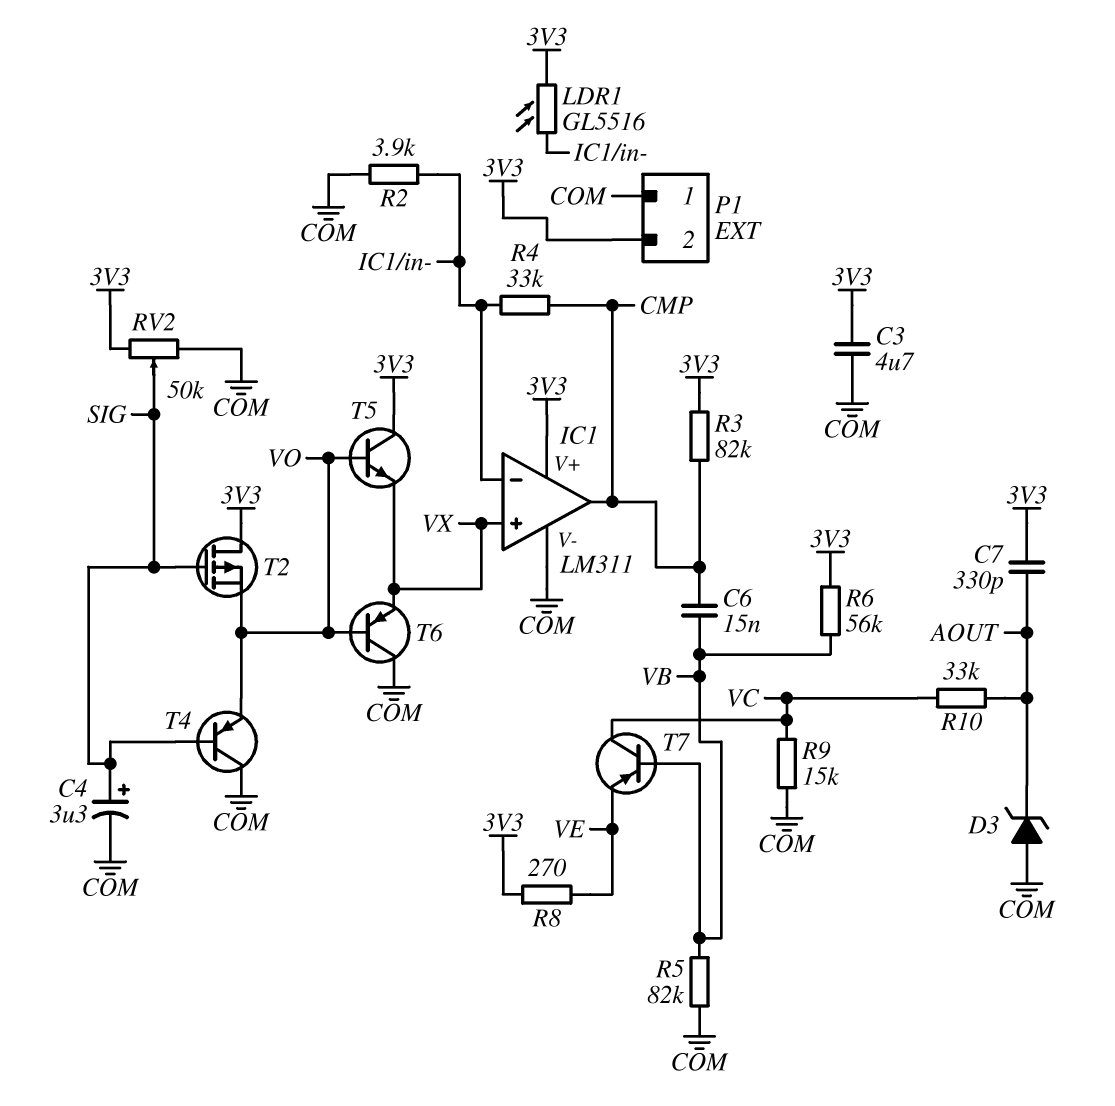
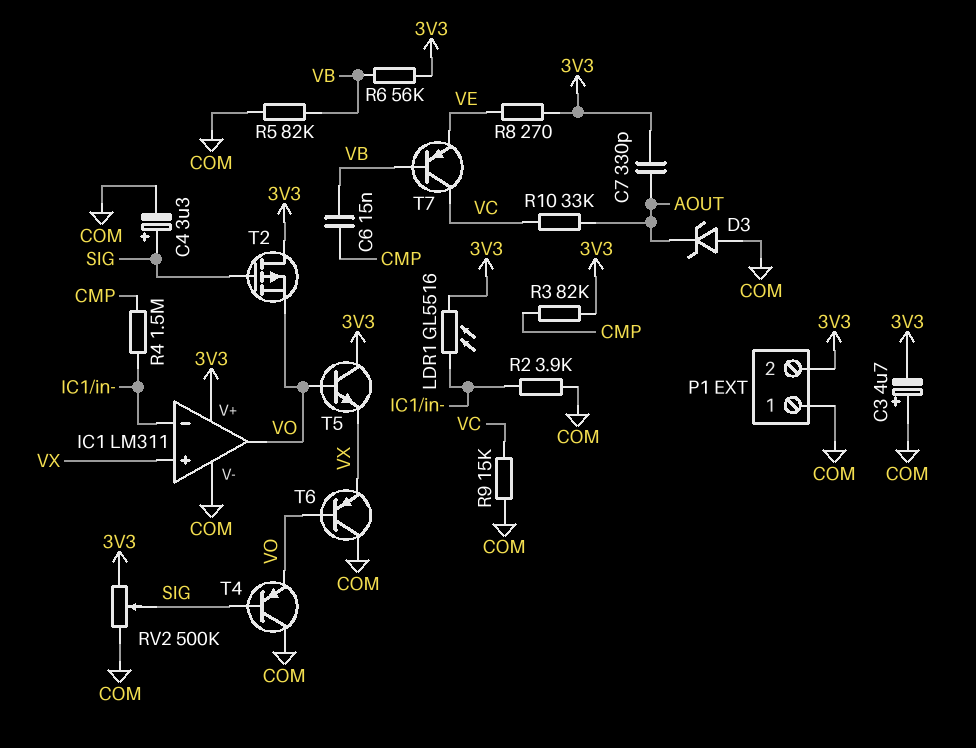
C3: 4.7uF (3V3, COM) -> 4.7uF (plus COM, minus 3V3)
IC1 pin out: CMP -> VO
R4: 33k (CMP, IC1/in-) -> 1.5M (CMP, IC1/in-)
RV2: 50k (3V3, COM, wiper SIG) -> 500k (3V3, COM, wiper SIG)

